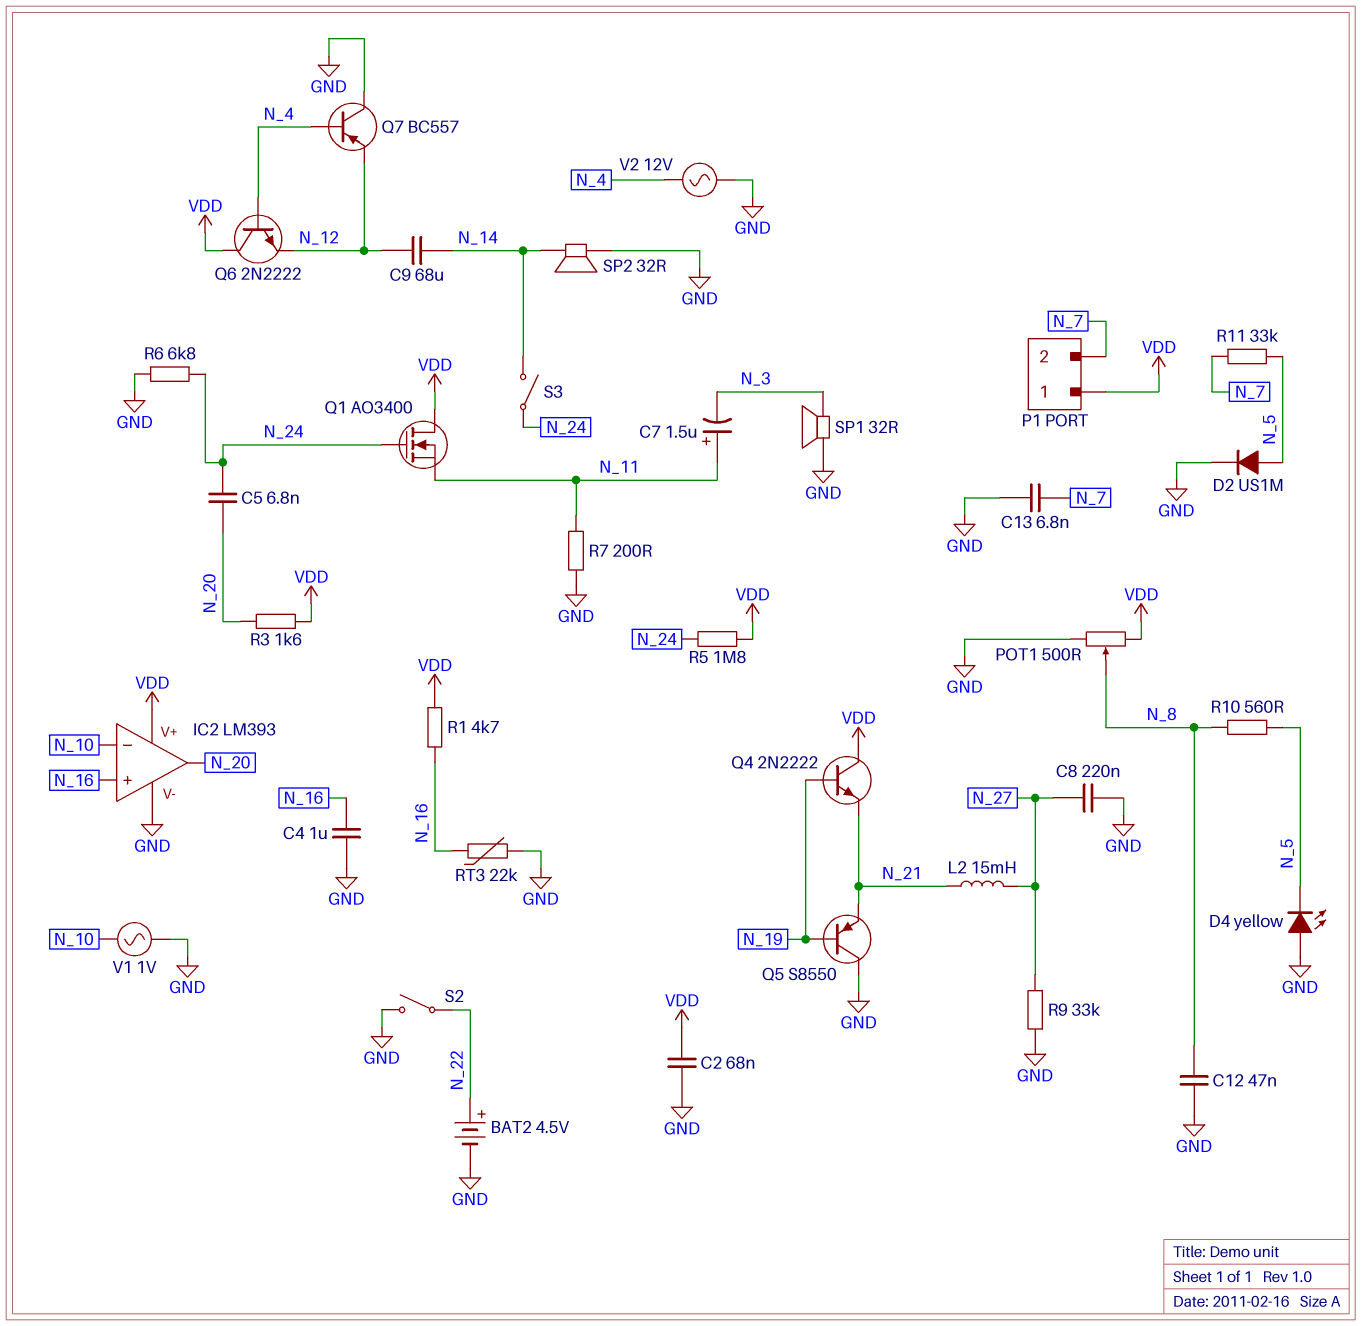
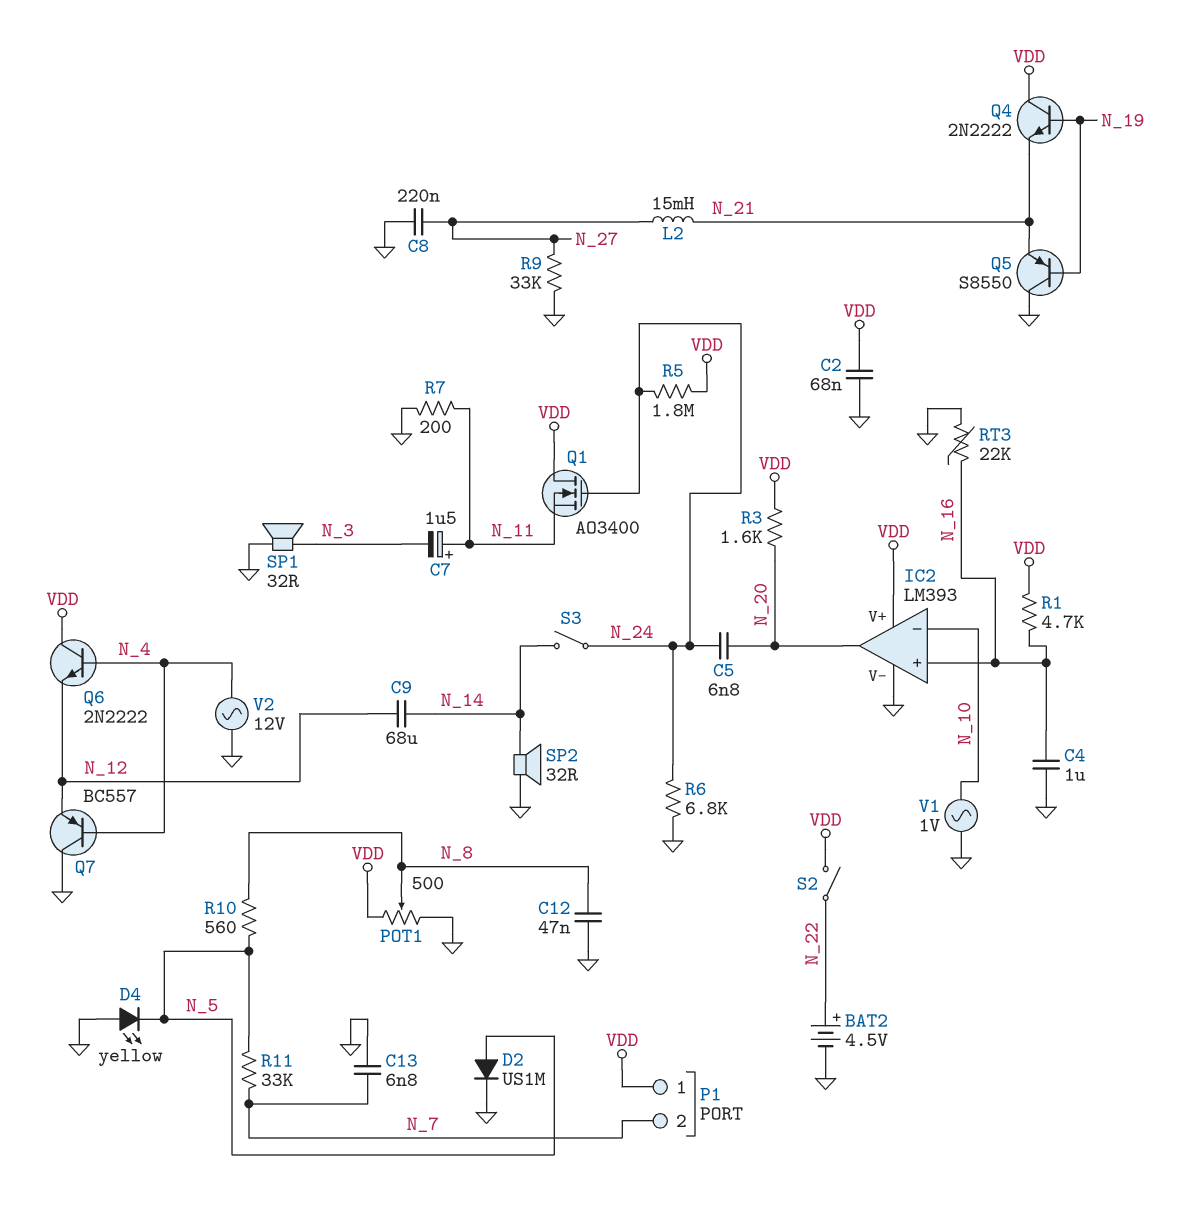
S2: switch (GND, N_22) -> switch (N_22, VDD)

